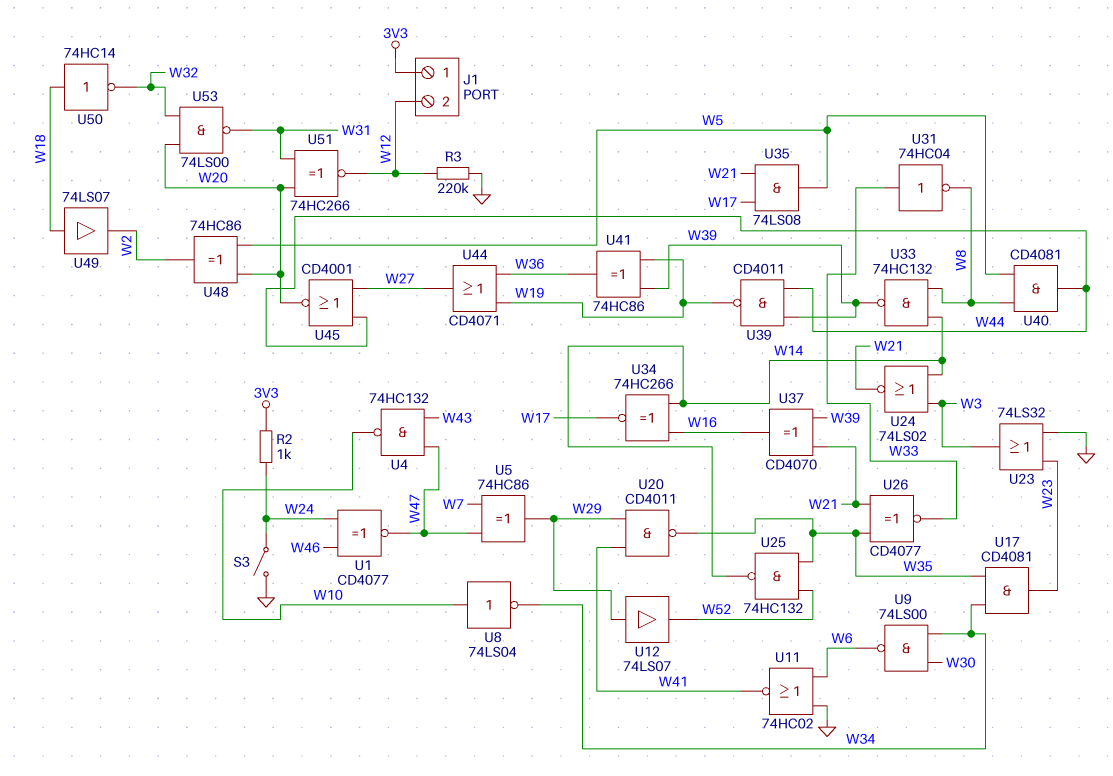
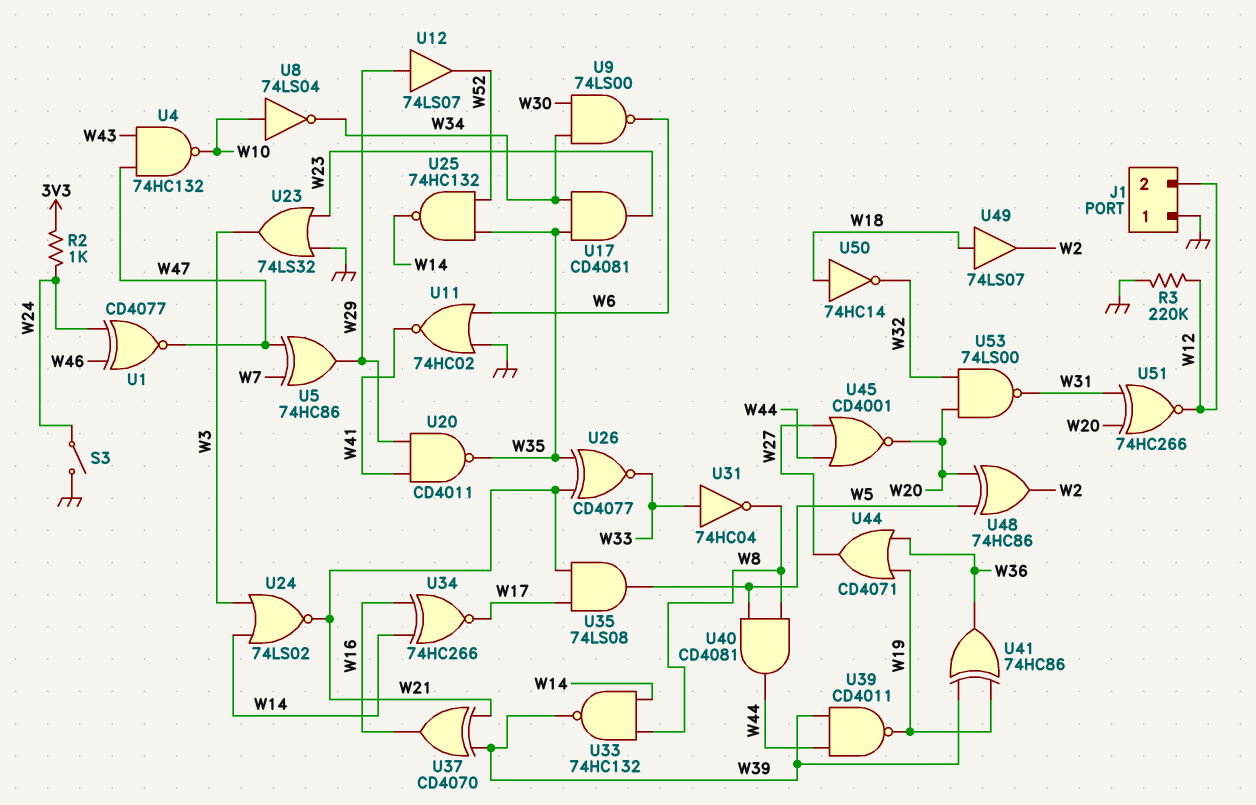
J1 pin 1: 3V3 -> GND

